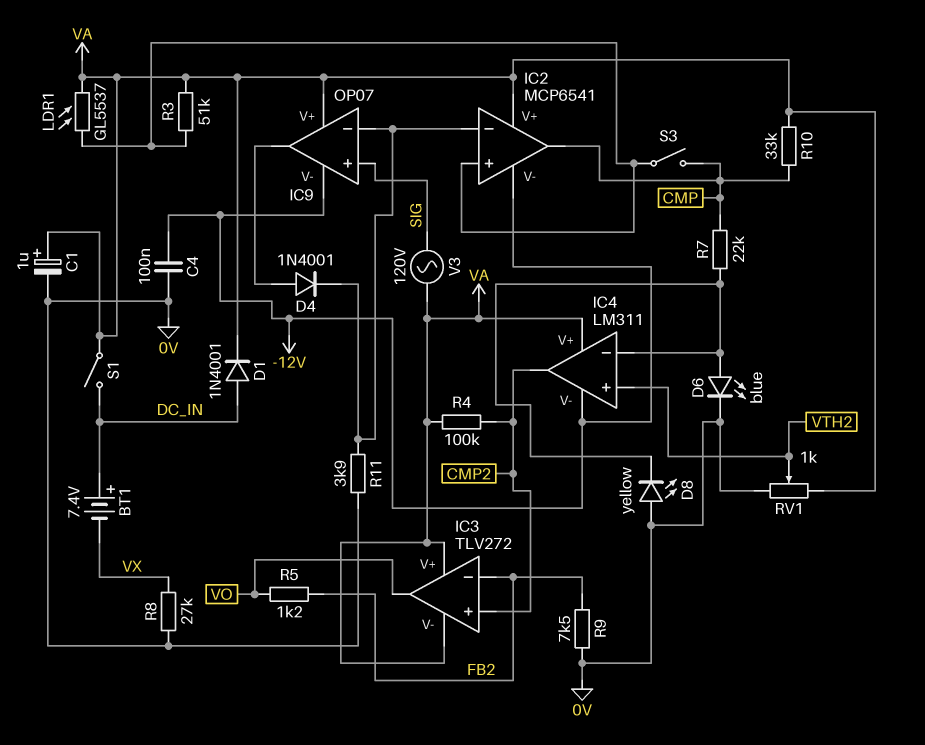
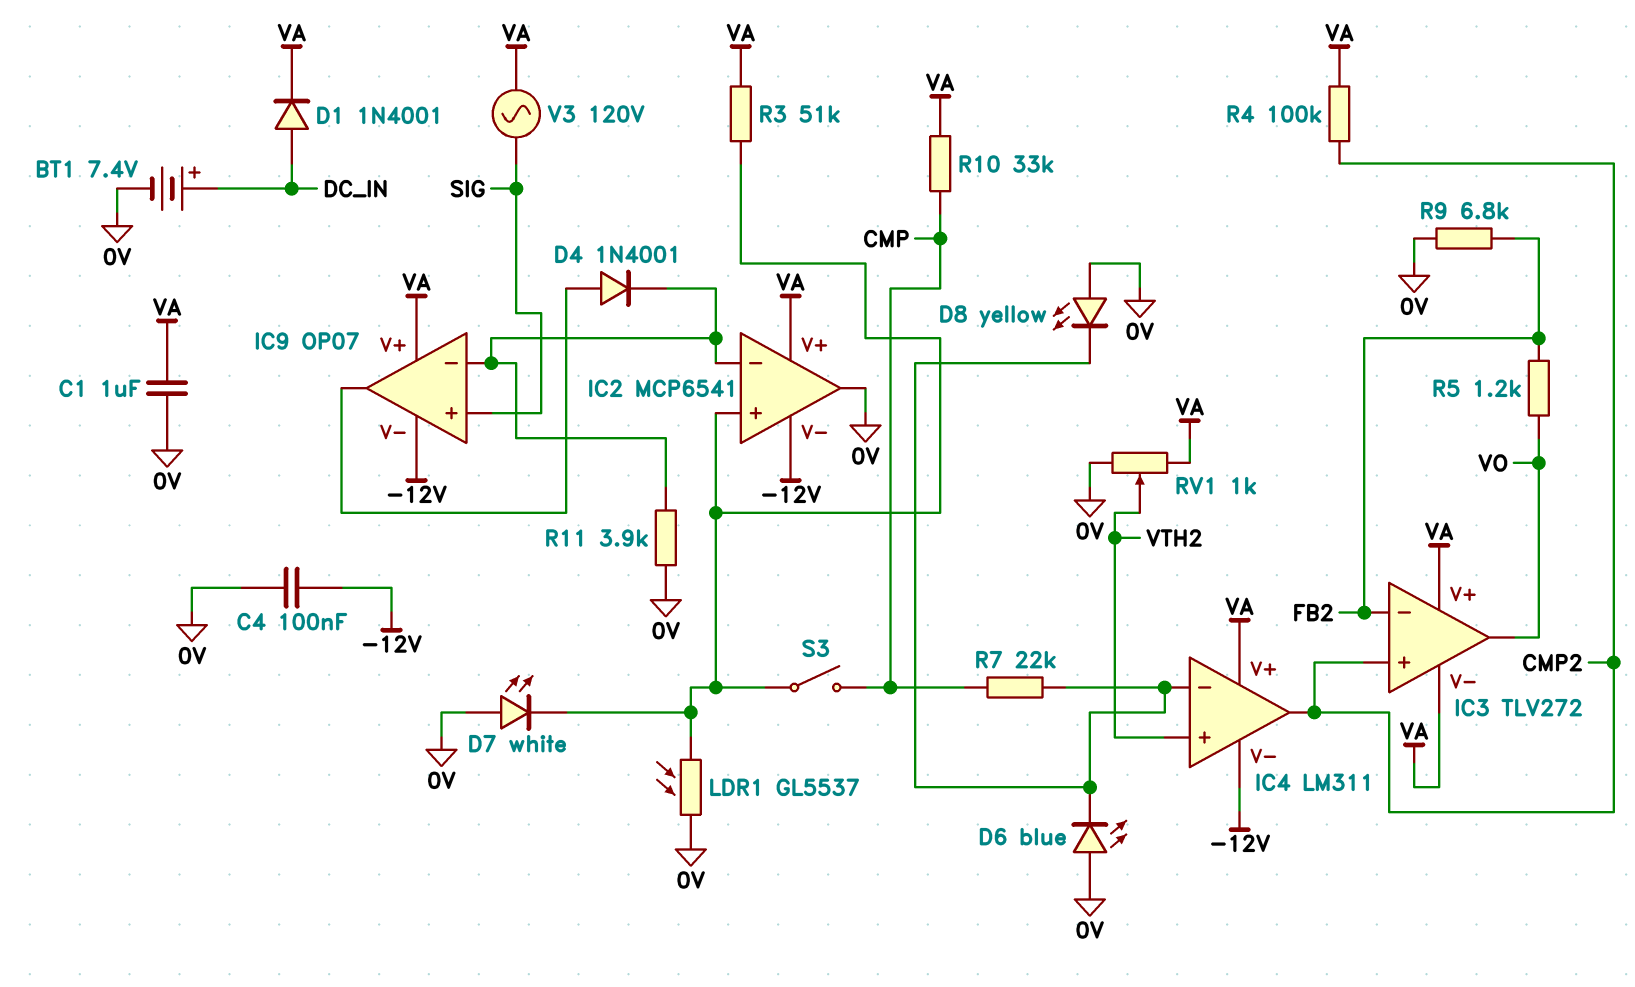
BT1: 7.4V (plus DC_IN, minus VX) -> 7.4V (plus DC_IN, minus 0V)
C1: 1uF (plus VA, minus 0V) -> 1uF (0V, VA)
D6: LED blue (A IC4/in-, K 0V) -> LED blue (A 0V, K IC4/in-)
D7: none -> LED white (A 0V, K IC2/in+)
IC2 pin out: CMP -> 0V
LDR1: GL5537 (IC2/in+, VA) -> GL5537 (0V, IC2/in+)
R8: 27k (0V, VX) -> none
R9: 7.5k (0V, FB2) -> 6.8k (0V, FB2)
S1: switch (DC_IN, VA) -> none

